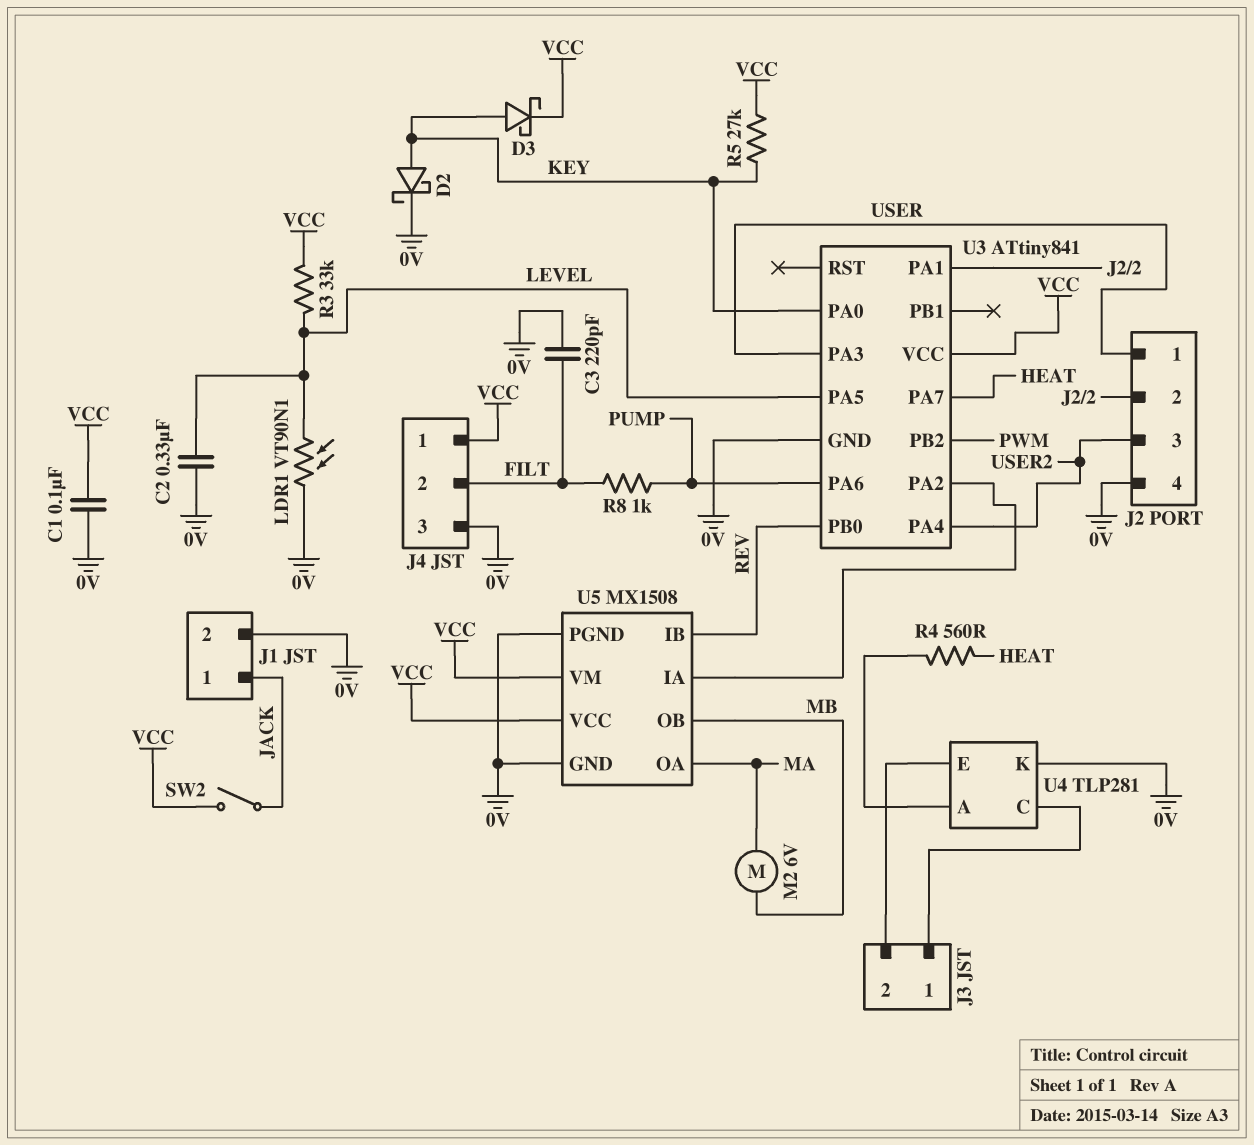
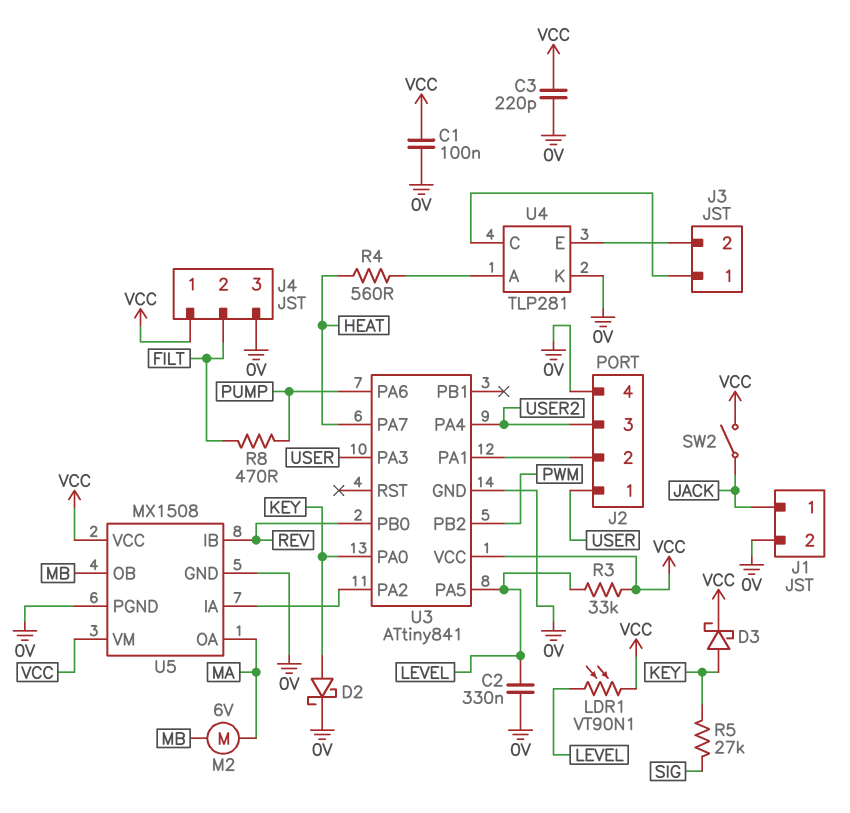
C3: 220pF (0V, FILT) -> 220pF (0V, VCC)
LDR1: VT90N1 (0V, LEVEL) -> VT90N1 (LEVEL, VCC)
R5: 27k (KEY, VCC) -> 27k (KEY, SIG)
R8: 1k (FILT, PUMP) -> 470 (FILT, PUMP)

